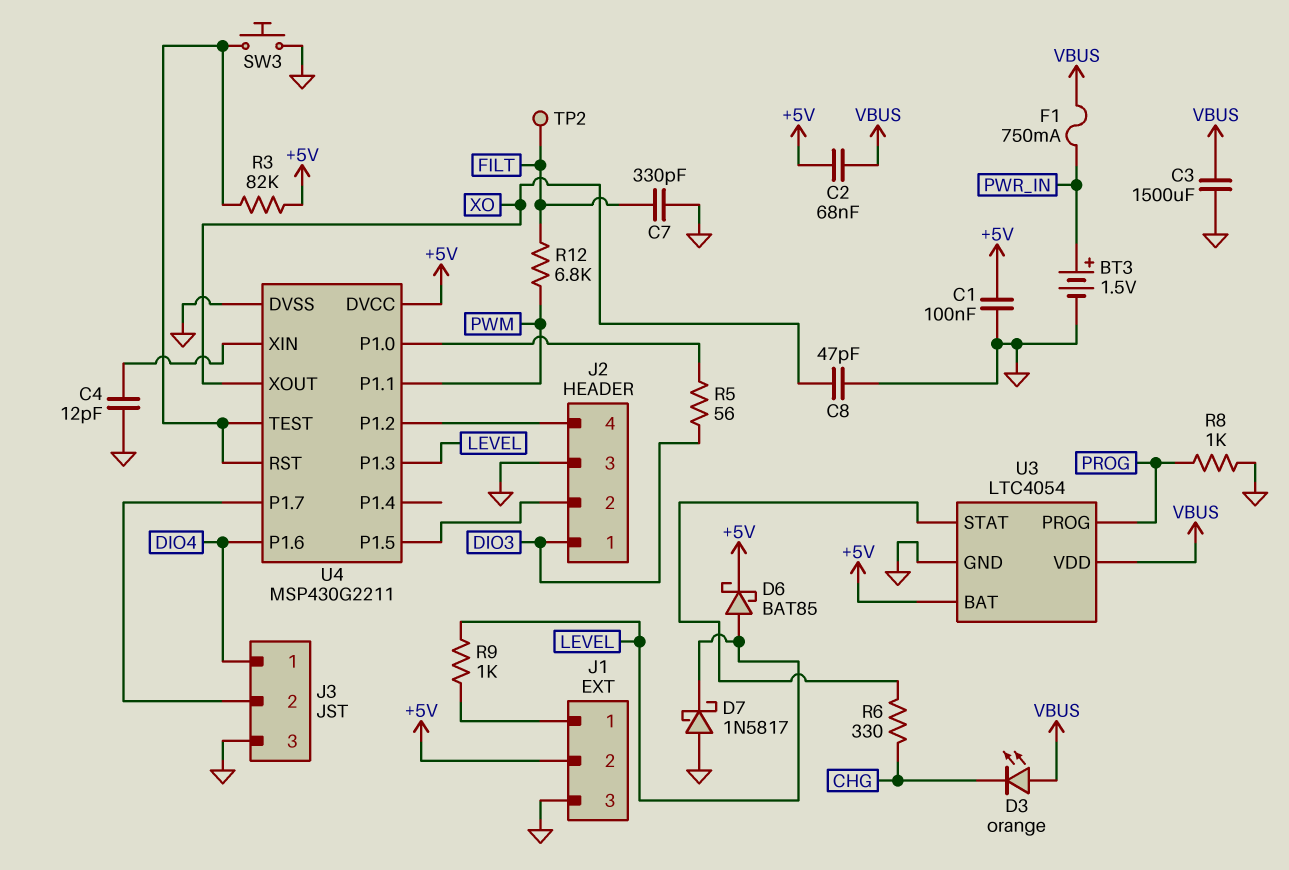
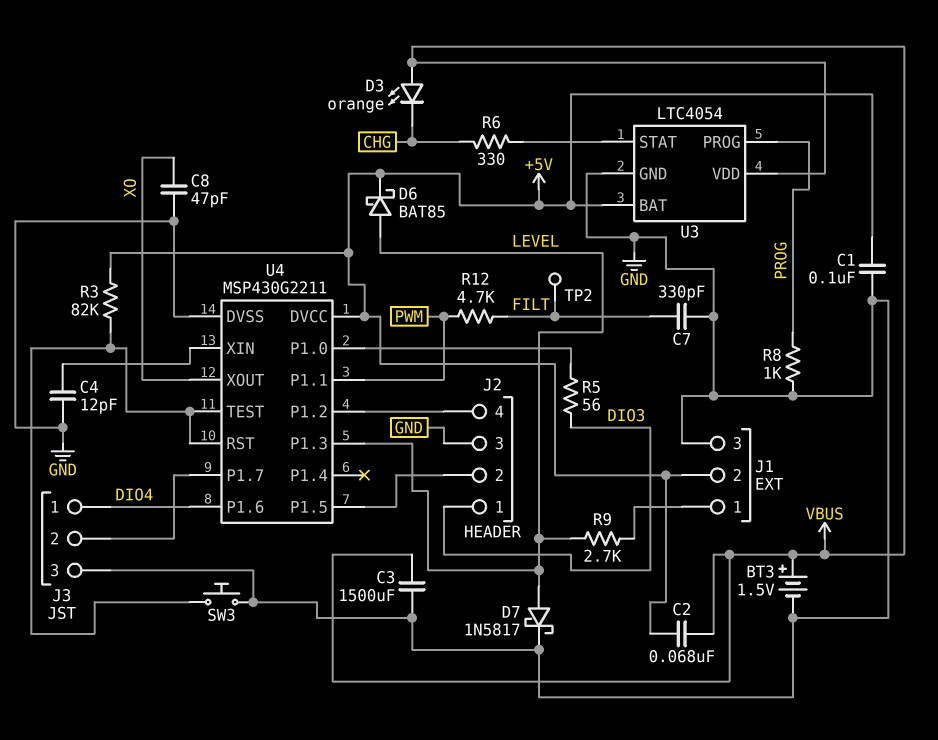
BT3: 1.5V (plus PWR_IN, minus GND) -> 1.5V (plus VBUS, minus GND)
D7: schottky 1N5817 (A GND, K LEVEL) -> schottky 1N5817 (A LEVEL, K GND)
F1: 750mA (PWR_IN, VBUS) -> none
R9: 1k (J1/1, LEVEL) -> 2.7k (J1/1, LEVEL)
R12: 6.8k (FILT, PWM) -> 4.7k (FILT, PWM)

